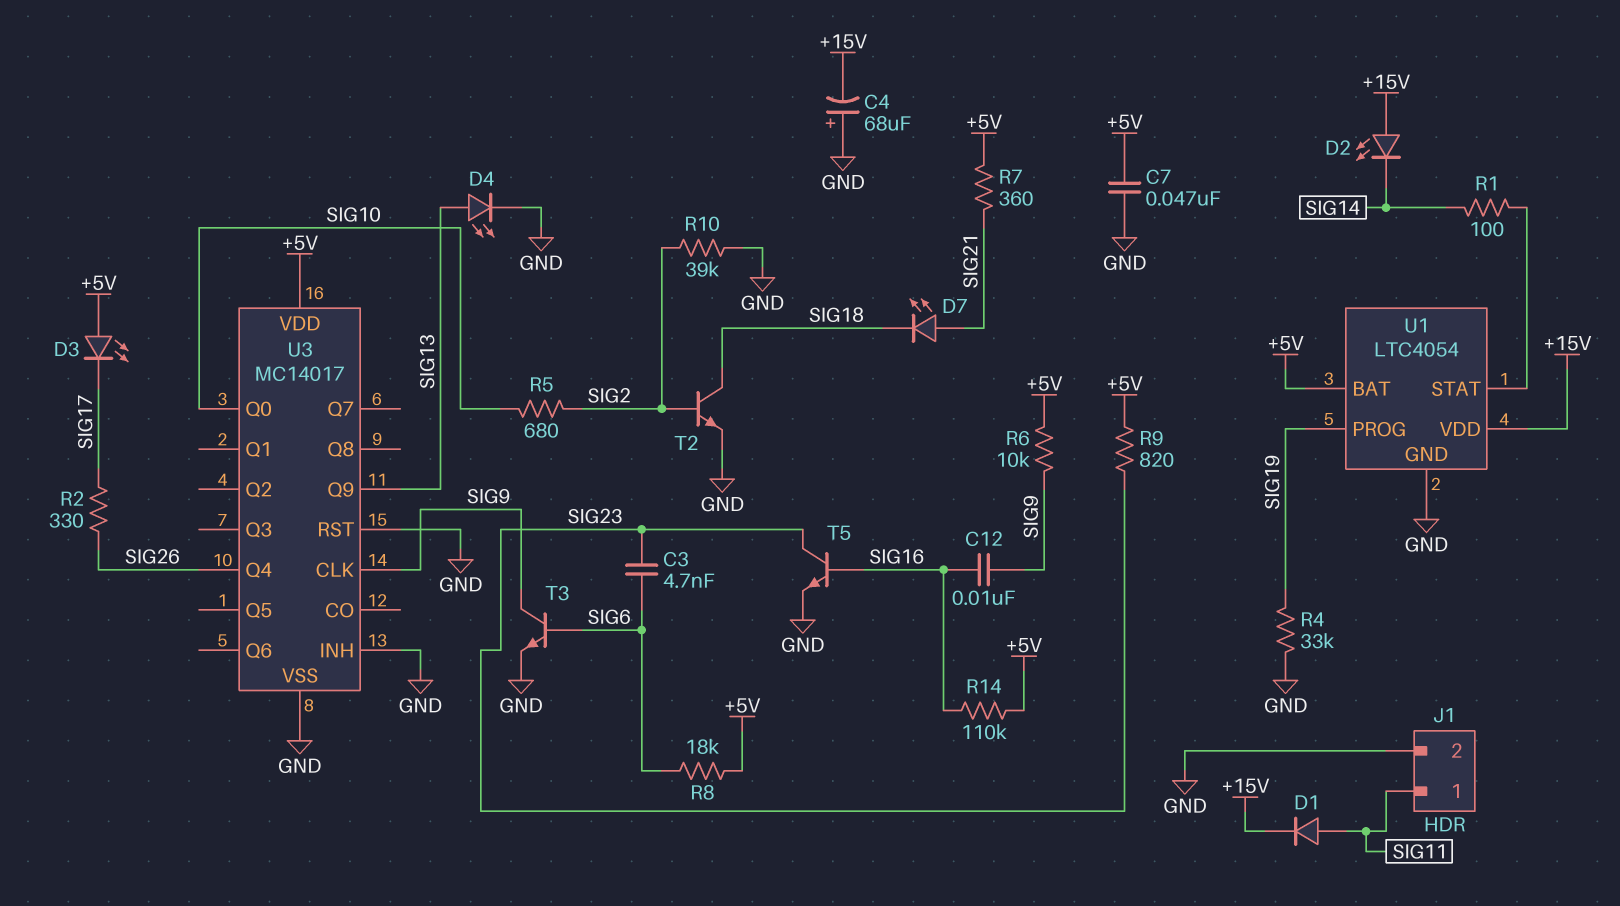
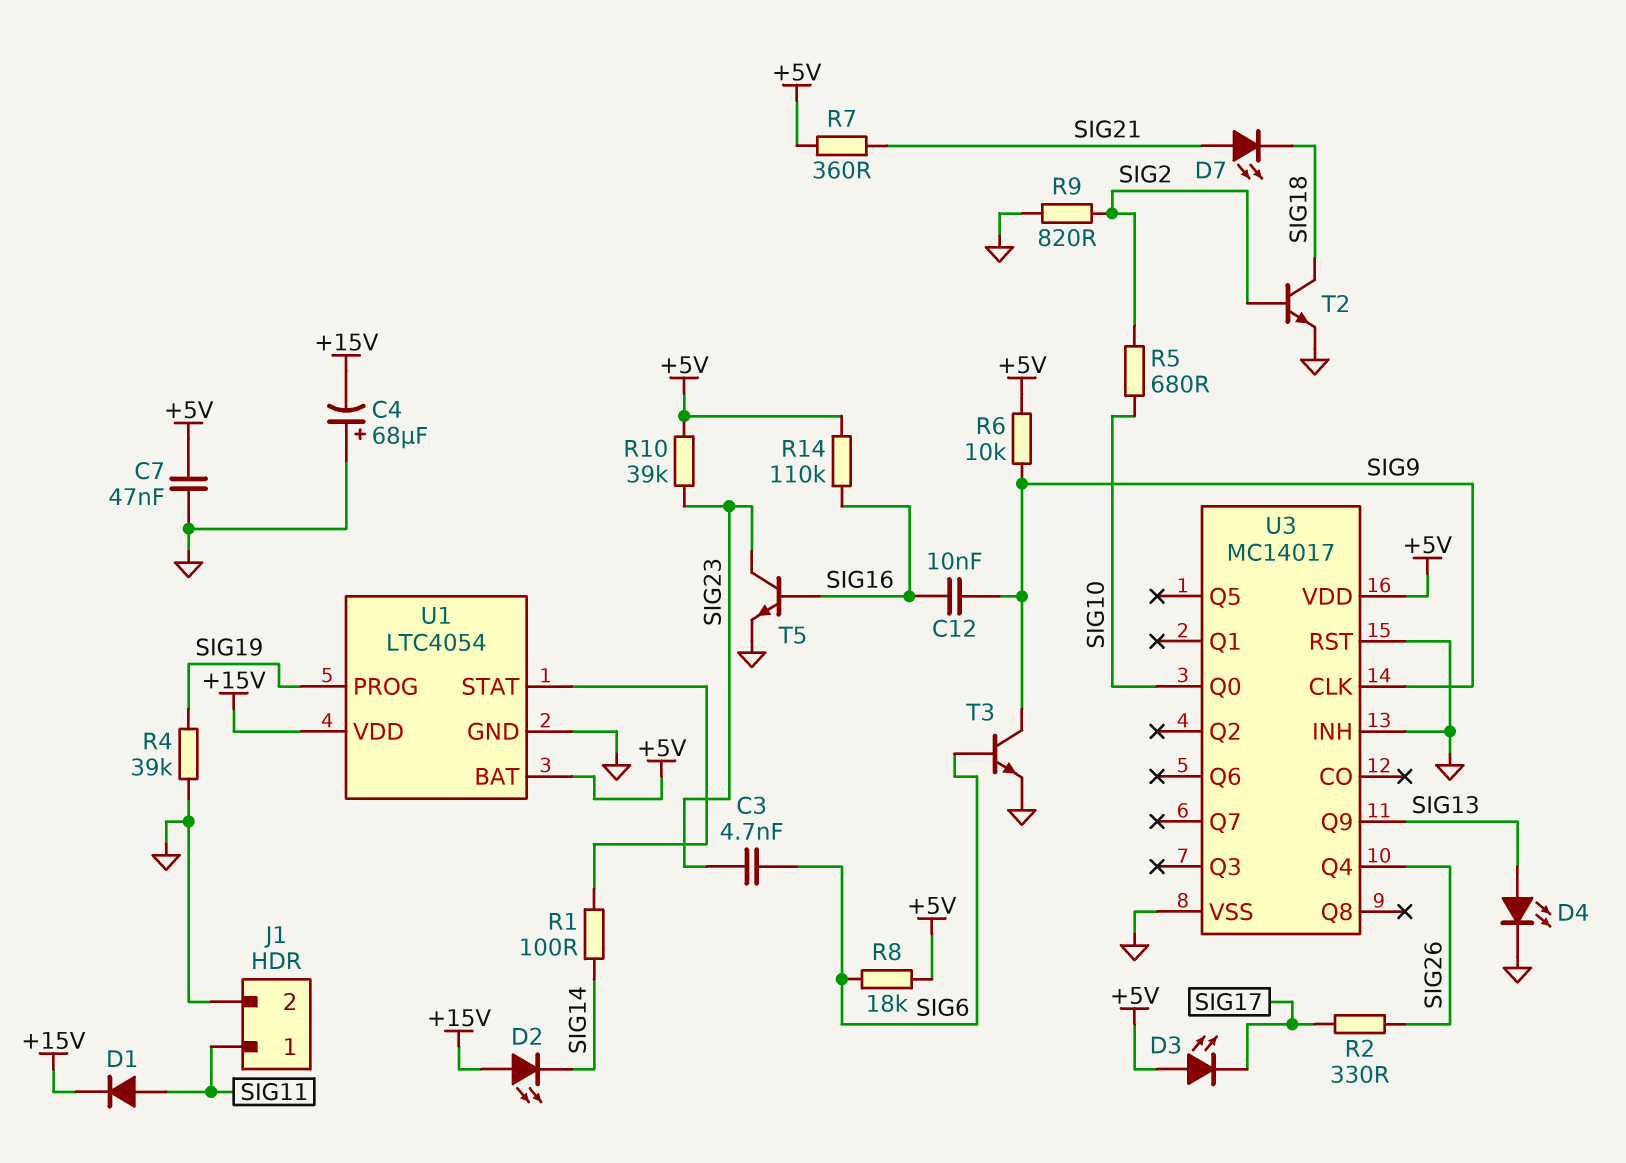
R4: 33k (GND, SIG19) -> 39k (GND, SIG19)
R9: 820 (+5V, SIG23) -> 820 (GND, SIG2)
R10: 39k (GND, SIG2) -> 39k (+5V, SIG23)

